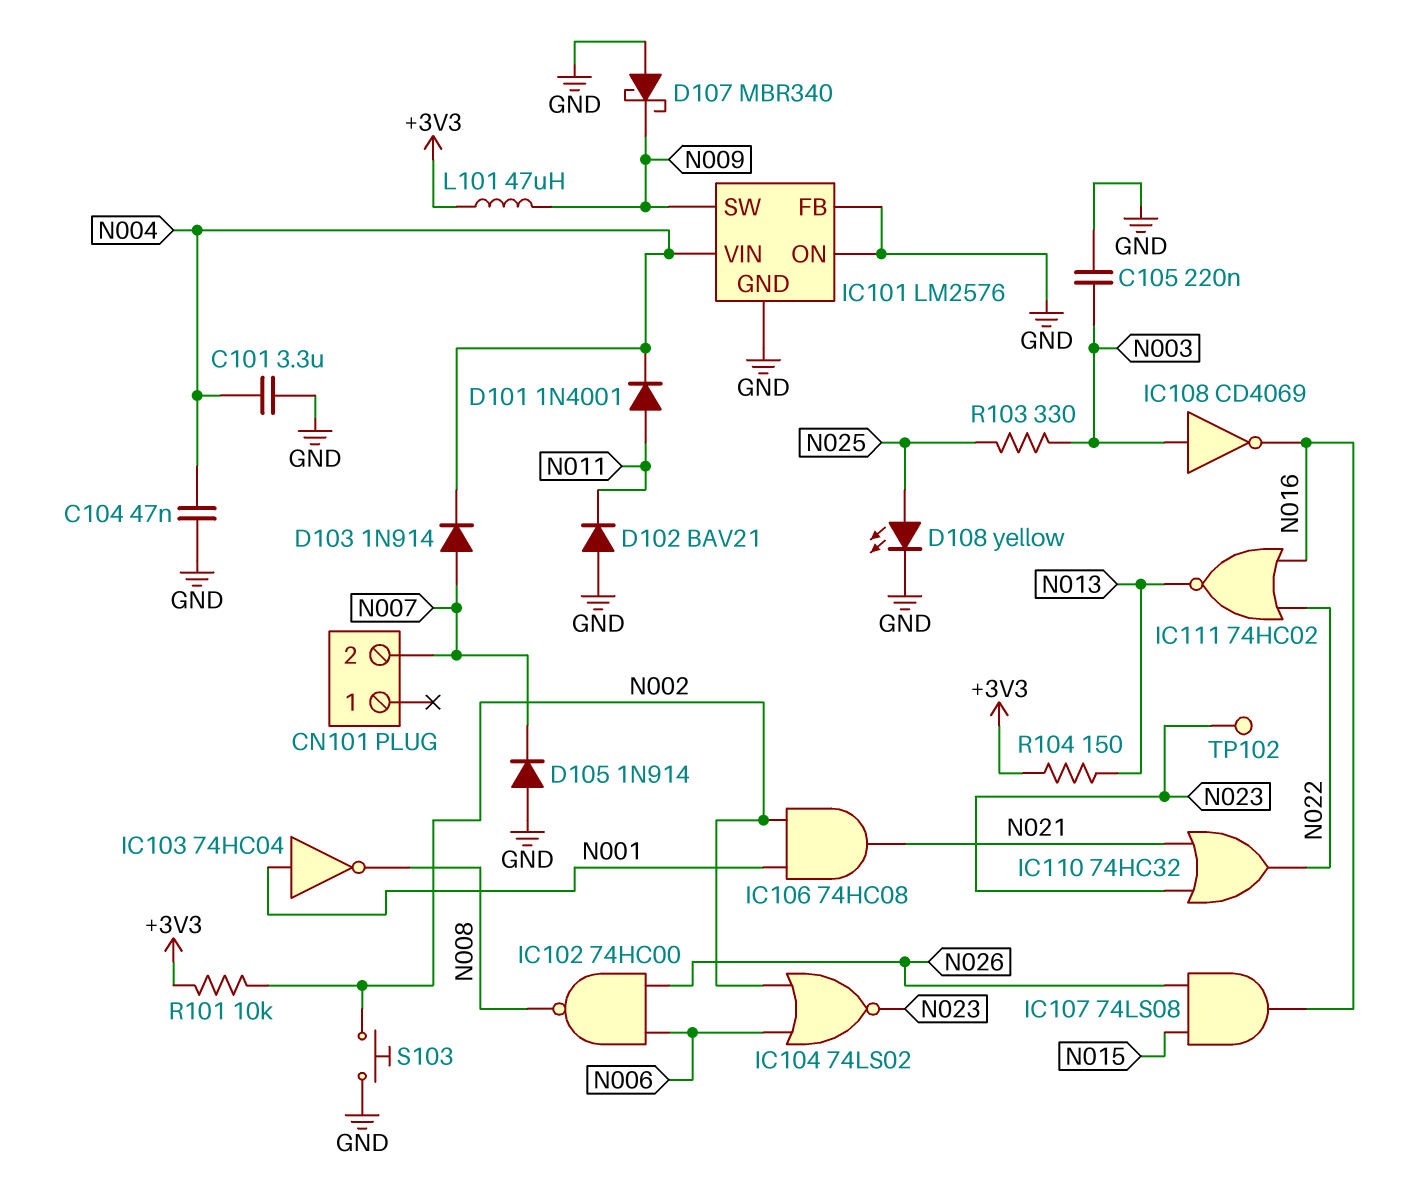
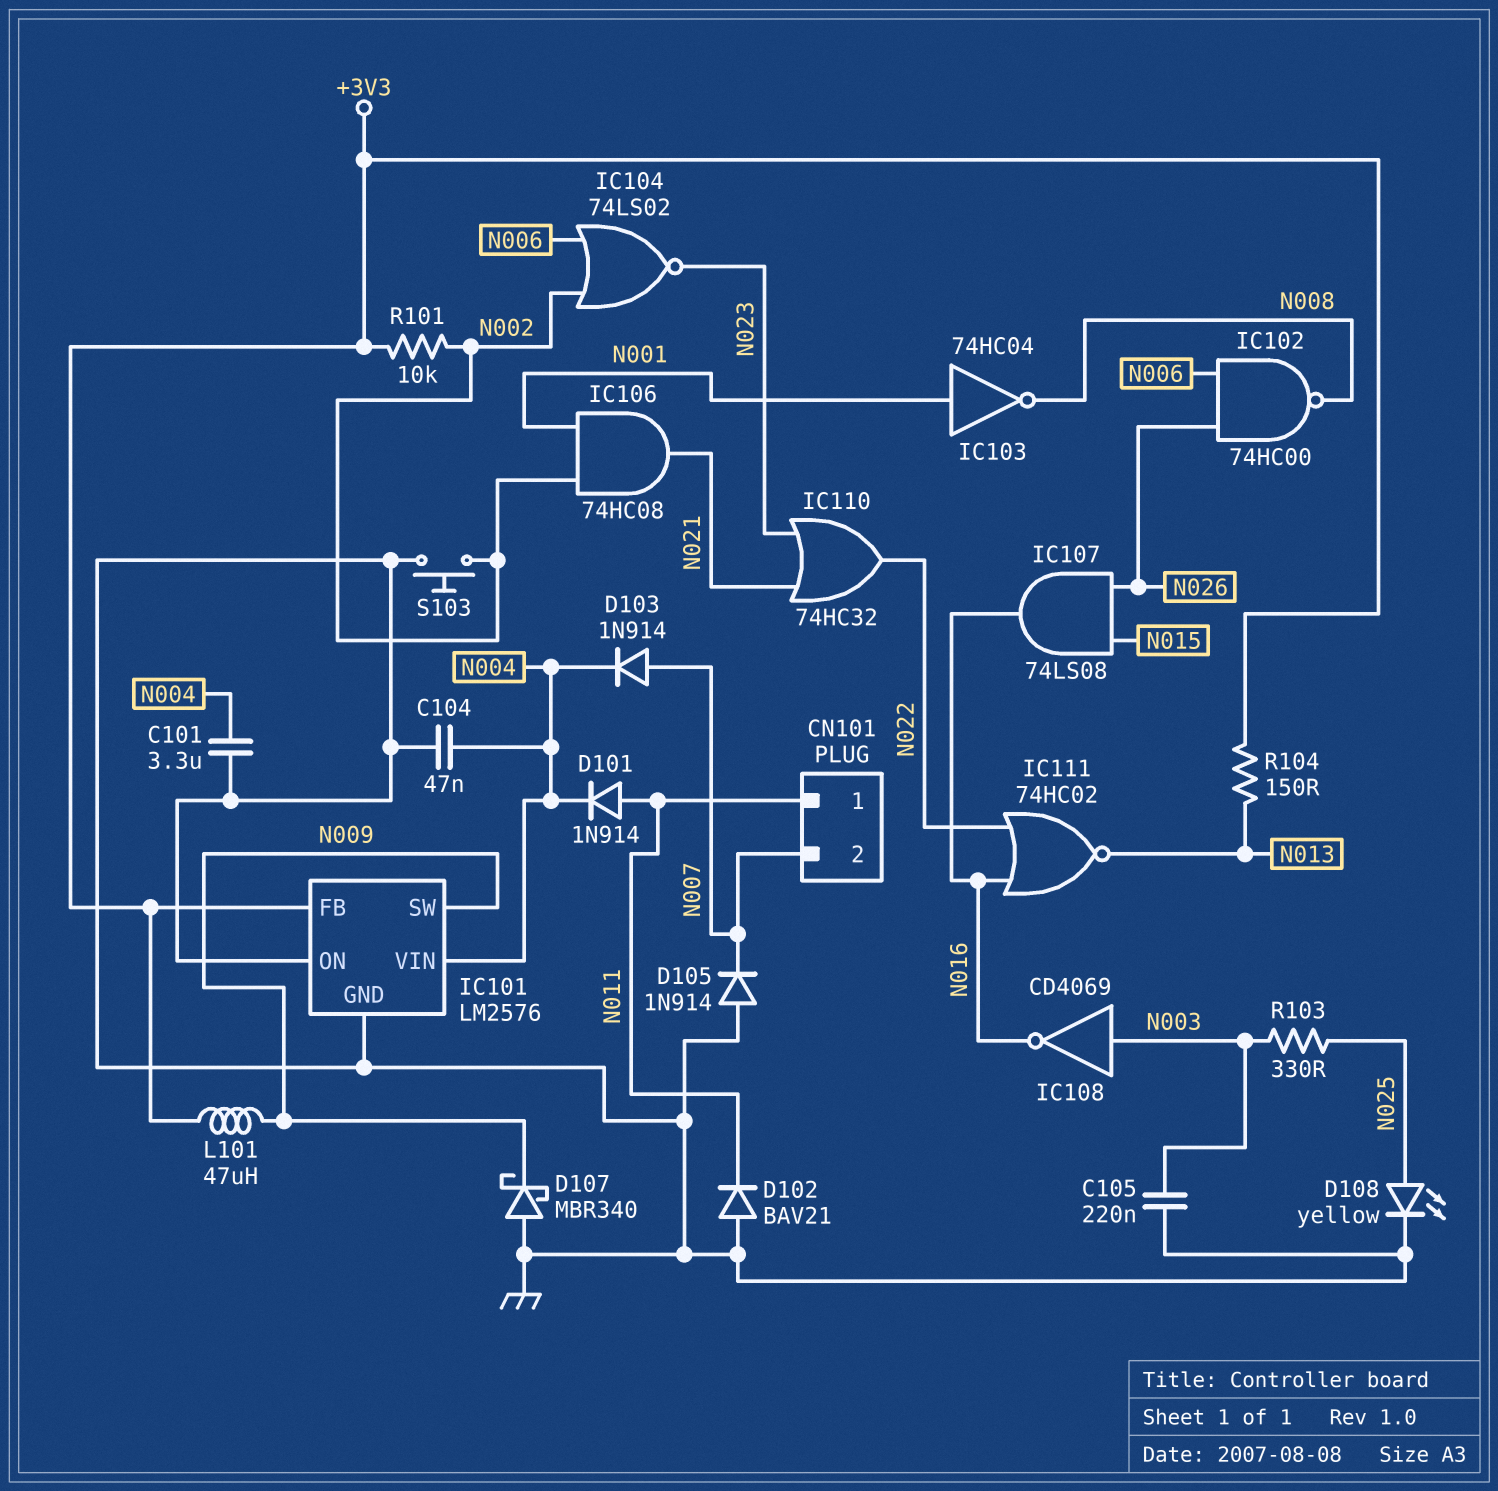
CN101 pin 1: none -> N011
D101: diode 1N4001 (A N011, K N004) -> diode 1N914 (A N011, K N004)
IC101 pin FB: GND -> +3V3
TP102: test point (N023) -> none

